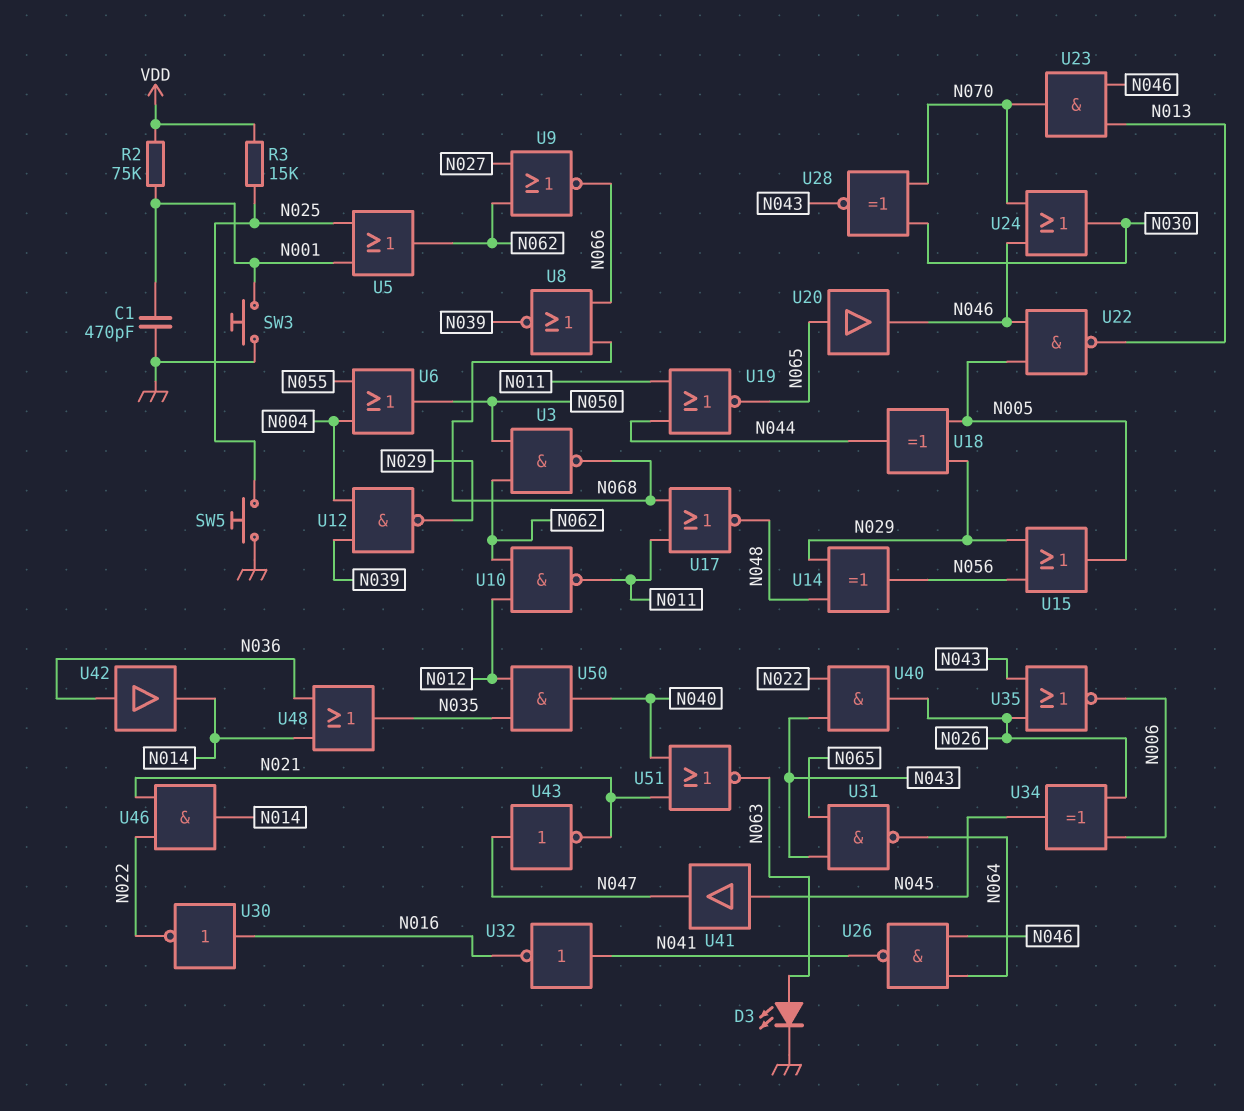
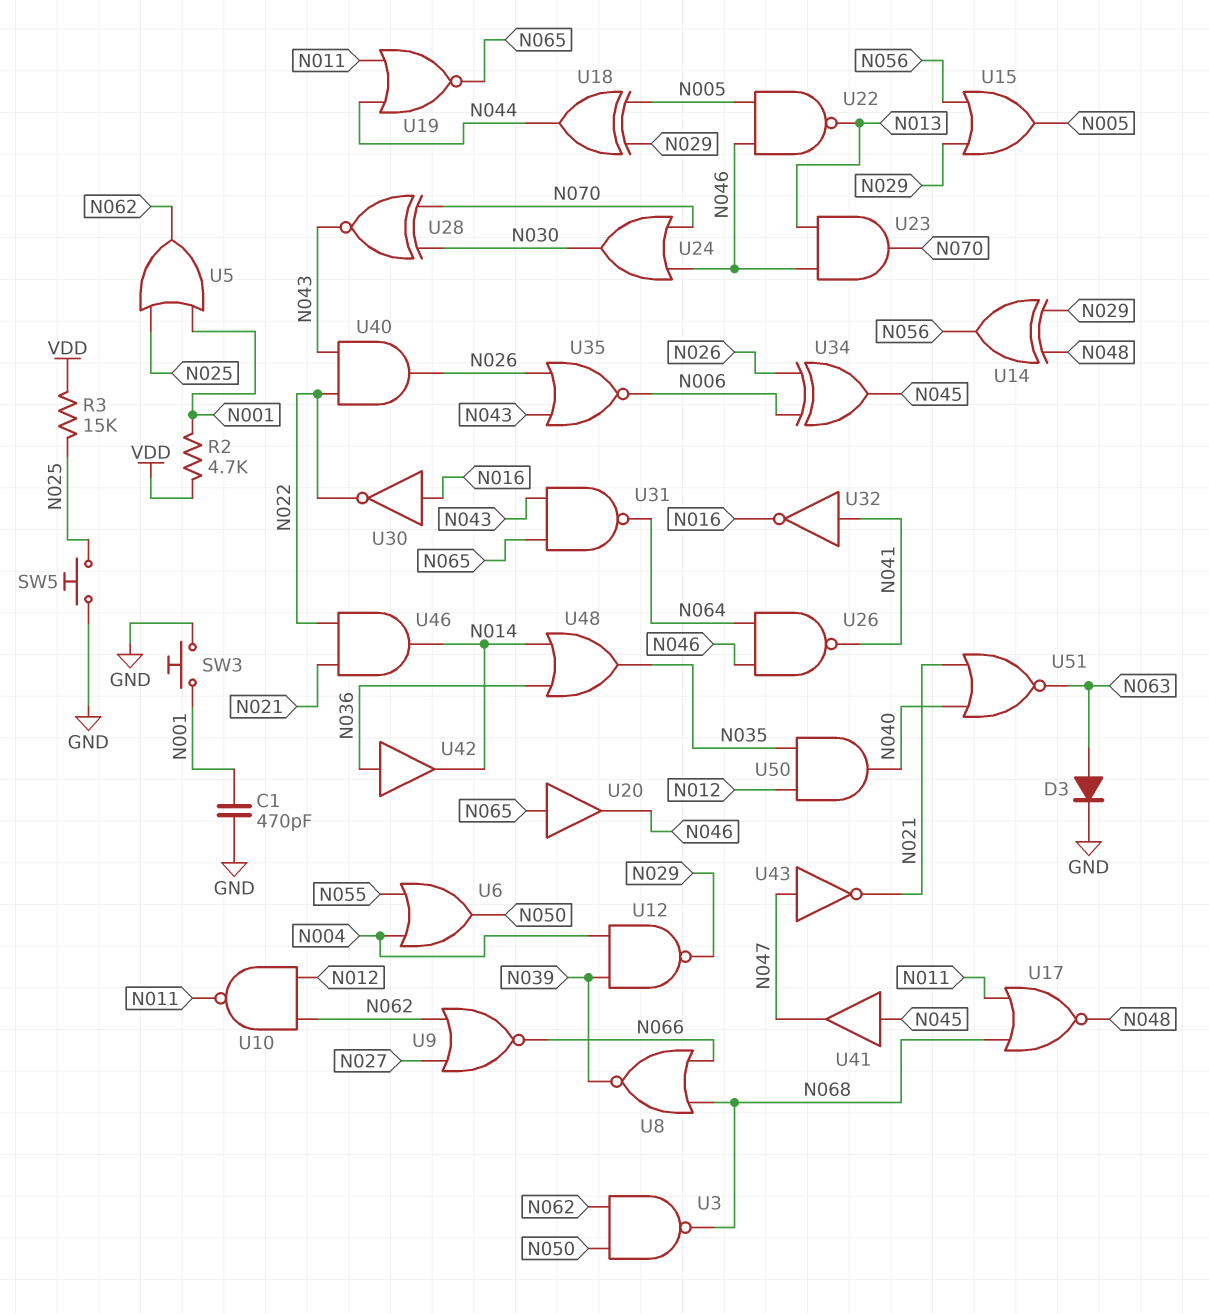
D3: LED (A N063, K GND) -> diode (A N063, K GND)
R2: 75k (N001, VDD) -> 4.7k (N001, VDD)

